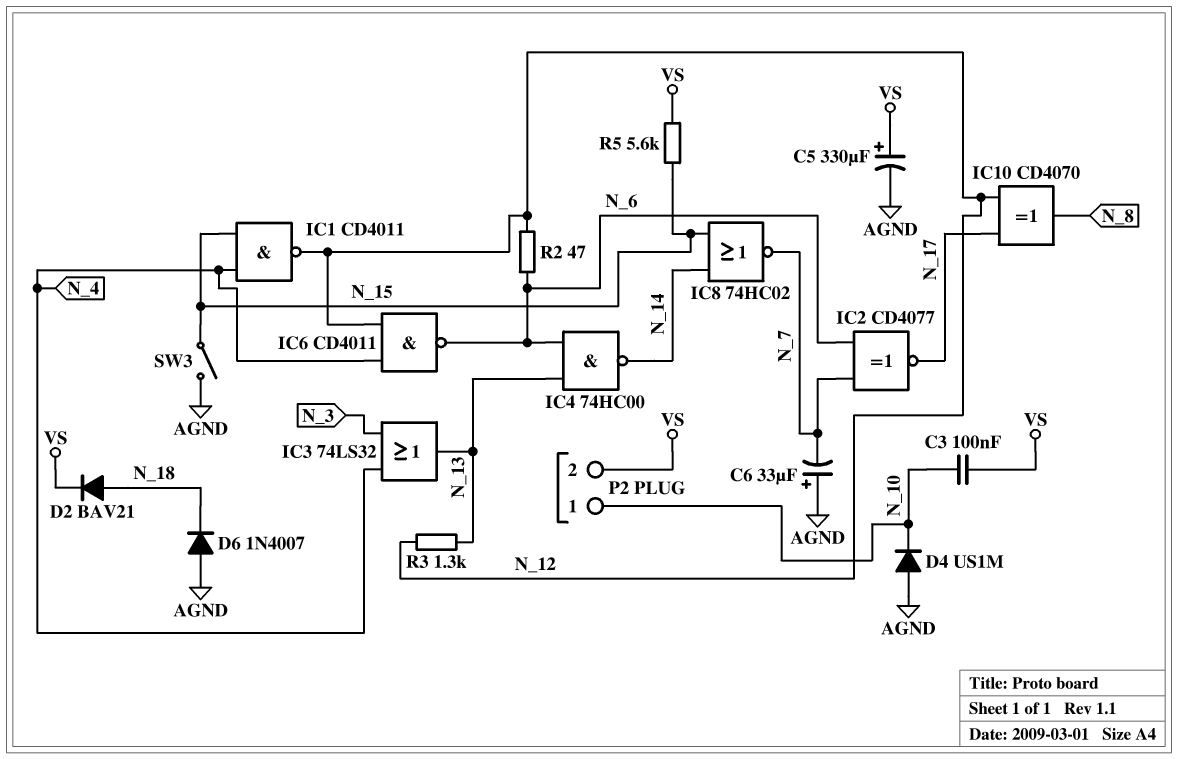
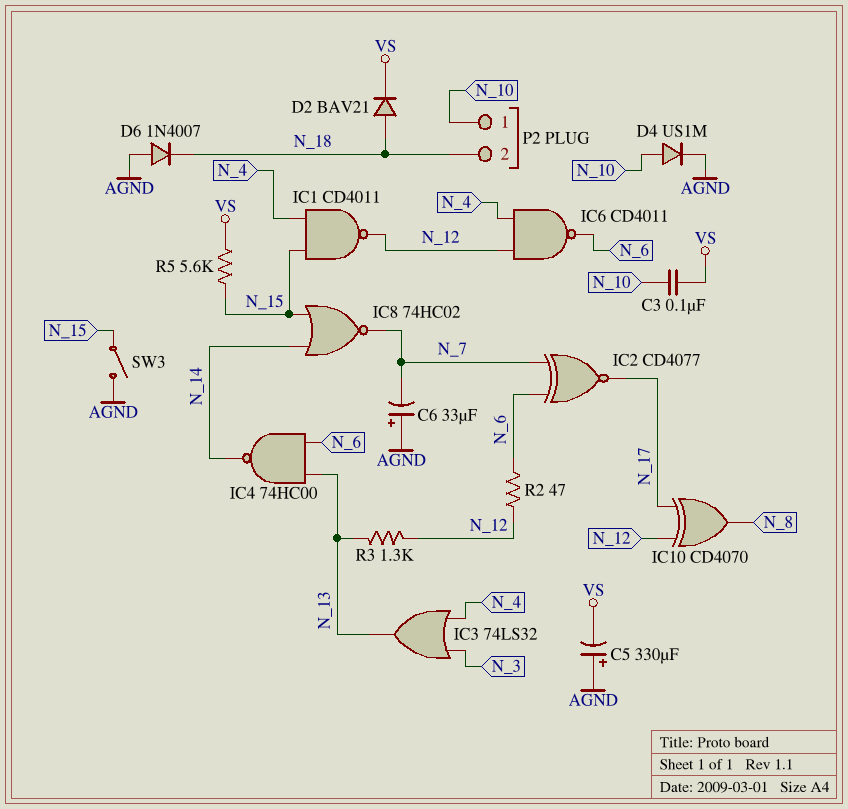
C5: 330uF (plus VS, minus AGND) -> 330uF (plus AGND, minus VS)
D4: diode US1M (A AGND, K N_10) -> diode US1M (A N_10, K AGND)
P2 pin 2: VS -> N_18

